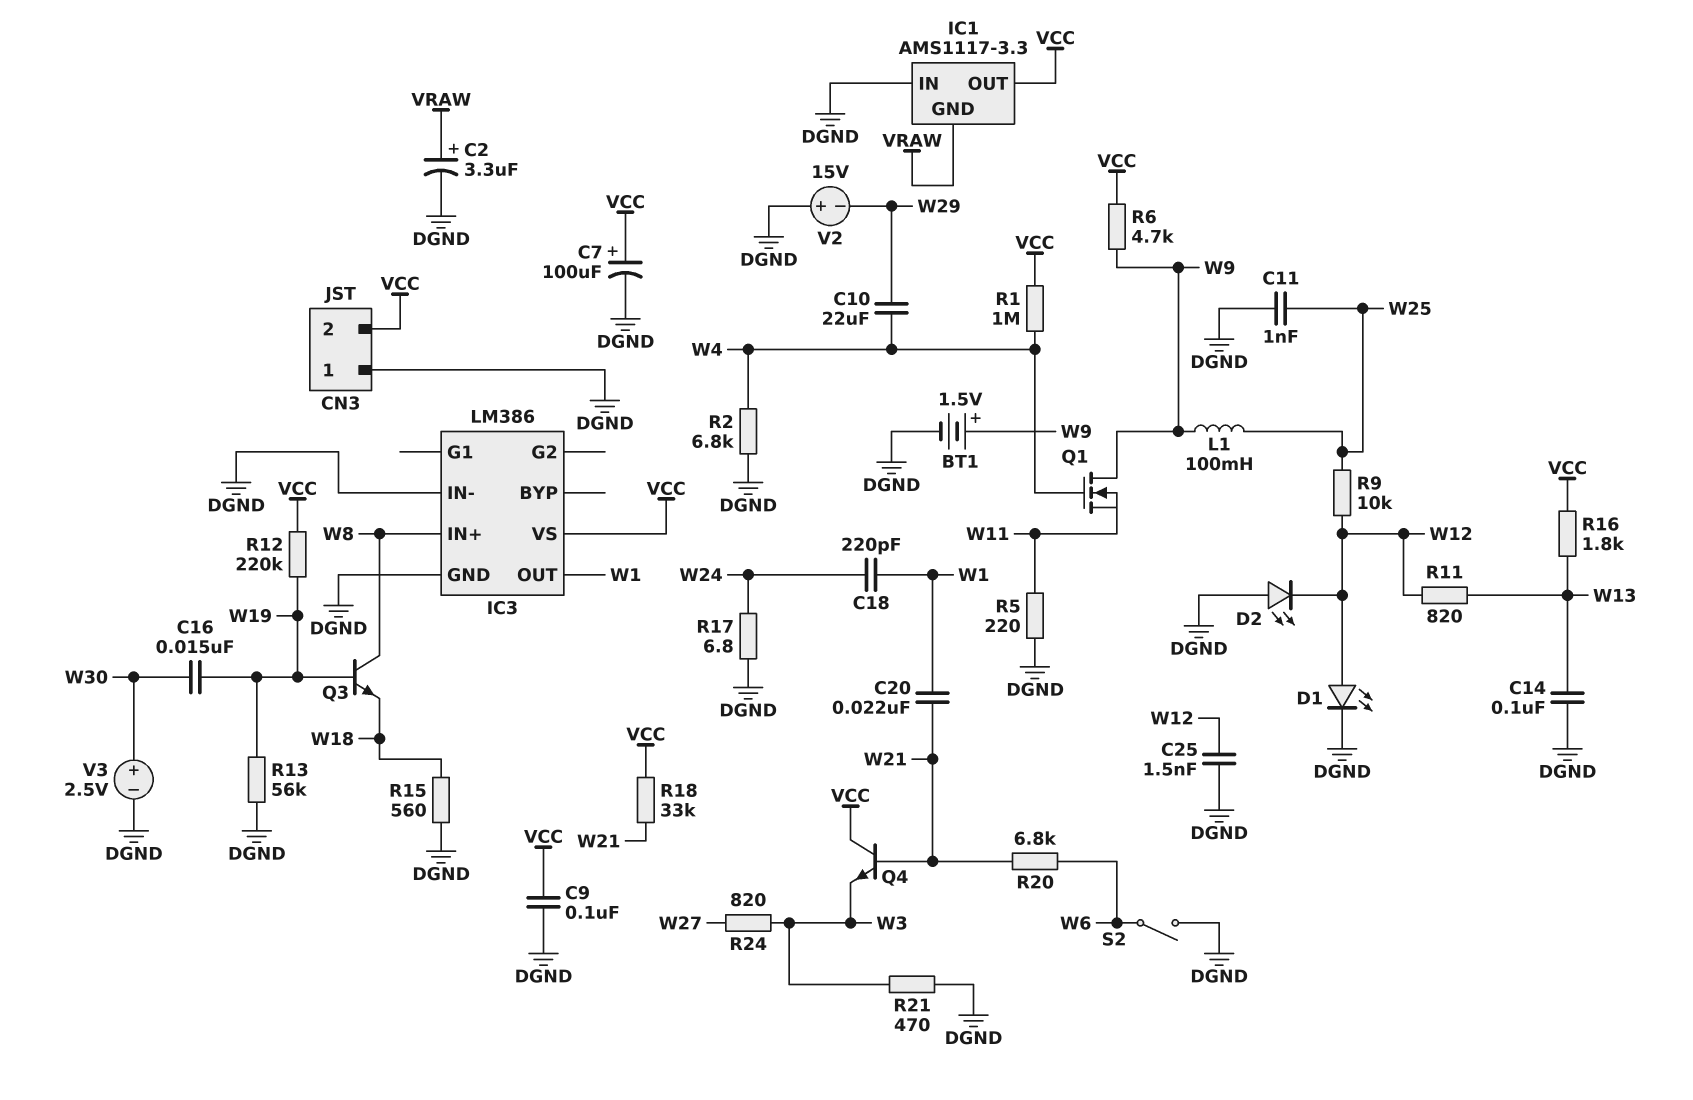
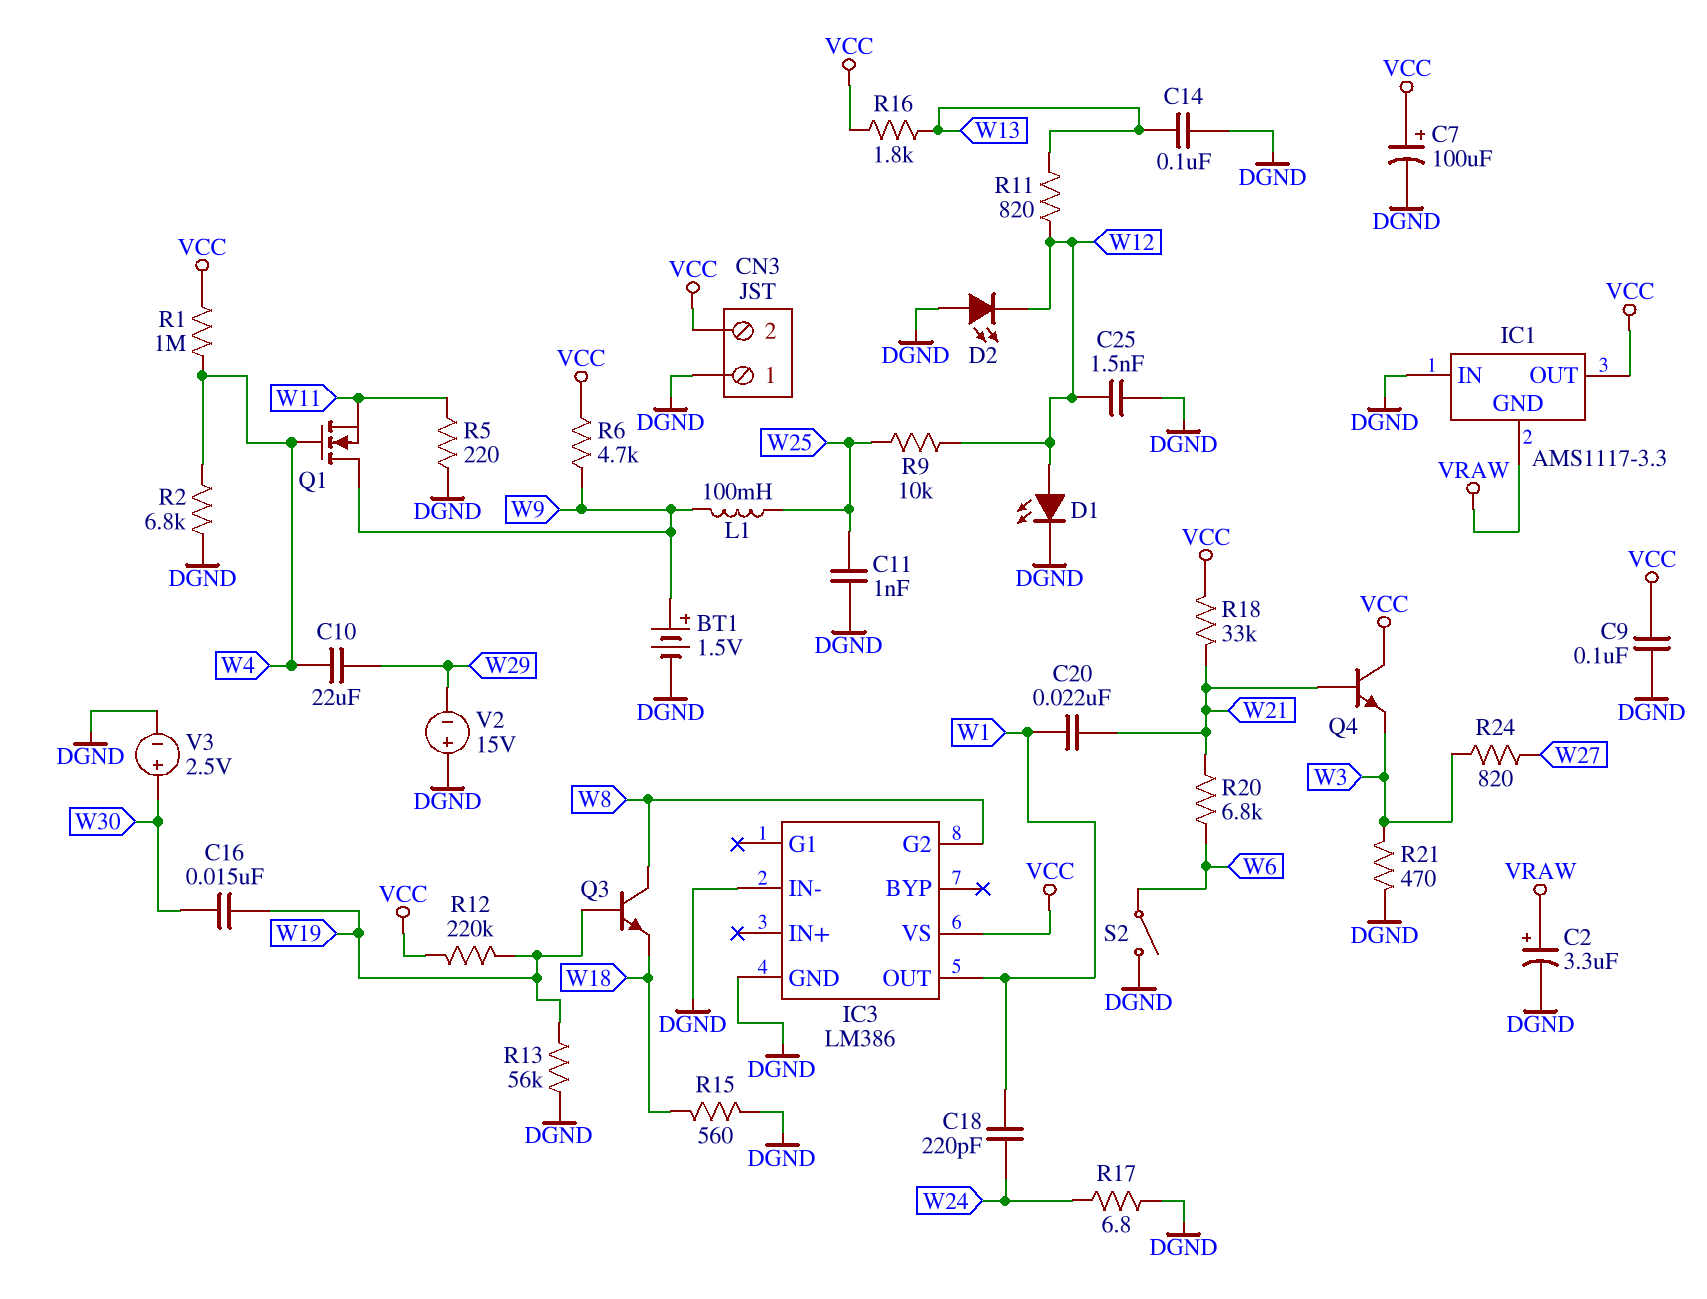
IC3 pin G2: none -> W8
IC3 pin IN+: W8 -> none

